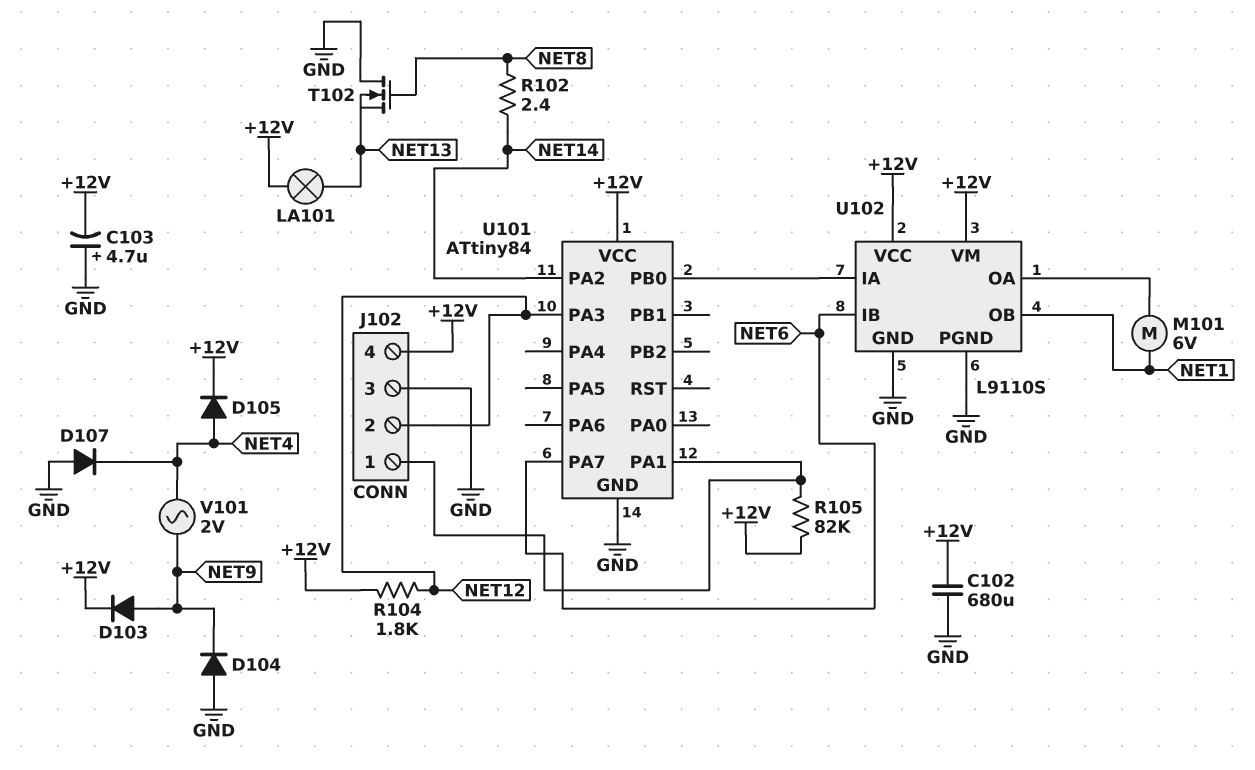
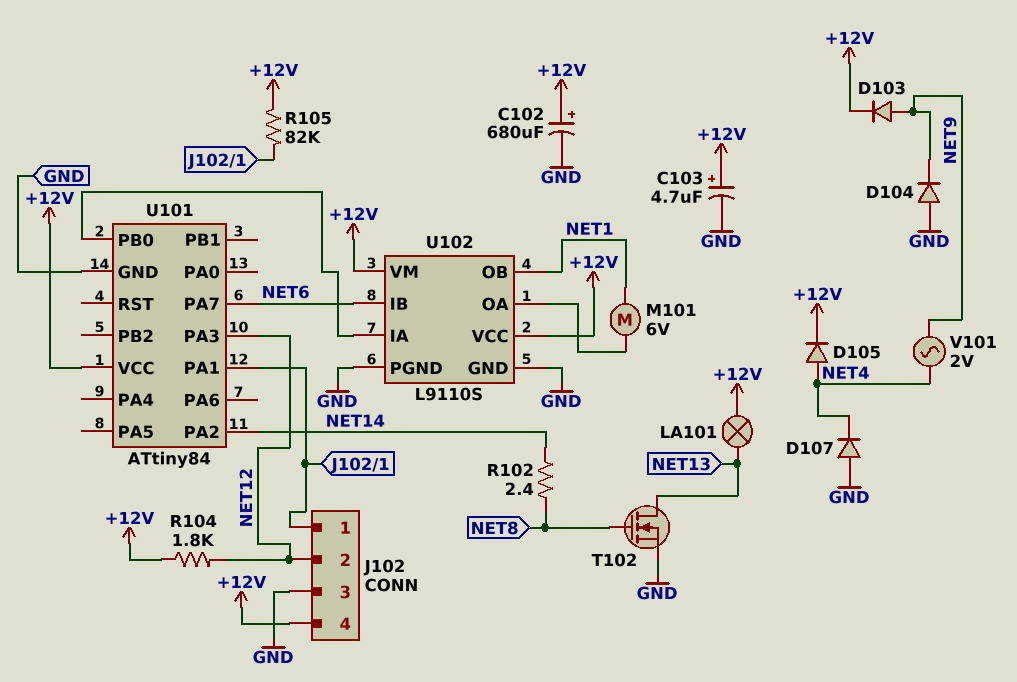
C102: 680uF (+12V, GND) -> 680uF (plus +12V, minus GND)
C103: 4.7uF (plus GND, minus +12V) -> 4.7uF (plus +12V, minus GND)
T102: NMOS (G NET8, D GND, S NET13) -> NMOS (G NET8, D NET13, S GND)

